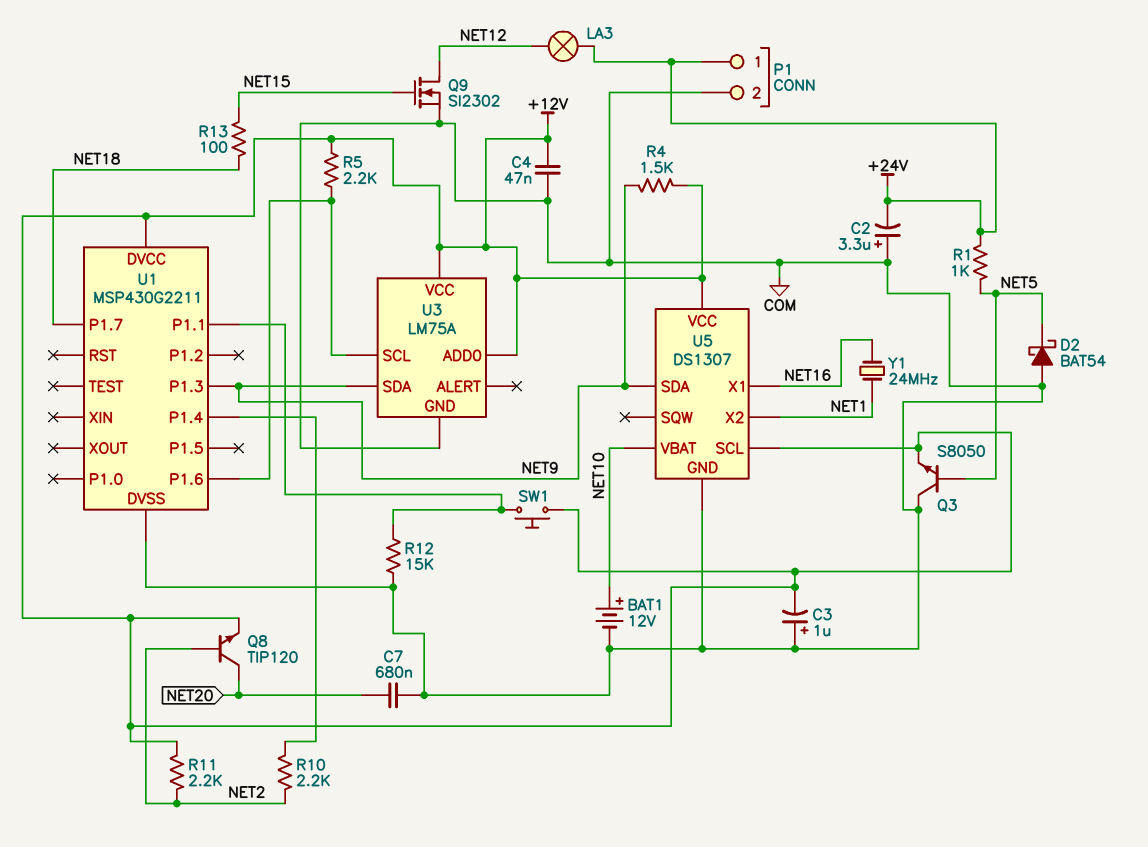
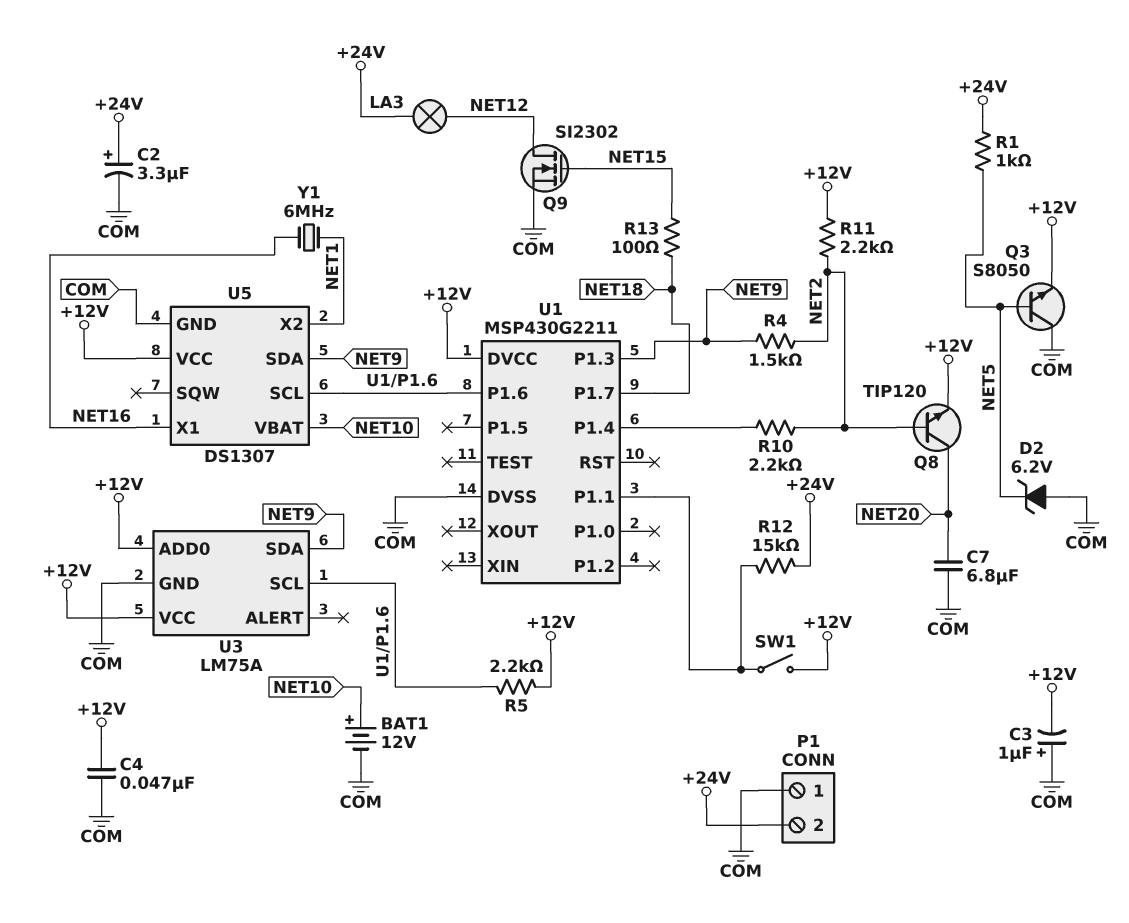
C2: 3.3uF (plus COM, minus +24V) -> 3.3uF (plus +24V, minus COM)
C7: 680nF (COM, NET20) -> 6.8uF (COM, NET20)
D2: schottky BAT54 (A COM, K NET5) -> zener 6.2V (A COM, K NET5)
P1 pin 1: +24V -> COM
P1 pin 2: COM -> +24V
R4: 1.5k (+12V, NET9) -> 1.5k (NET2, NET9)
R12: 15k (COM, U1/P1.1) -> 15k (+24V, U1/P1.1)
SW1: button (+12V, U1/P1.1) -> switch (+12V, U1/P1.1)
U5 pin SCL: +12V -> U1/P1.6
Y1: 24MHz (NET1, NET16) -> 6MHz (NET1, NET16)

